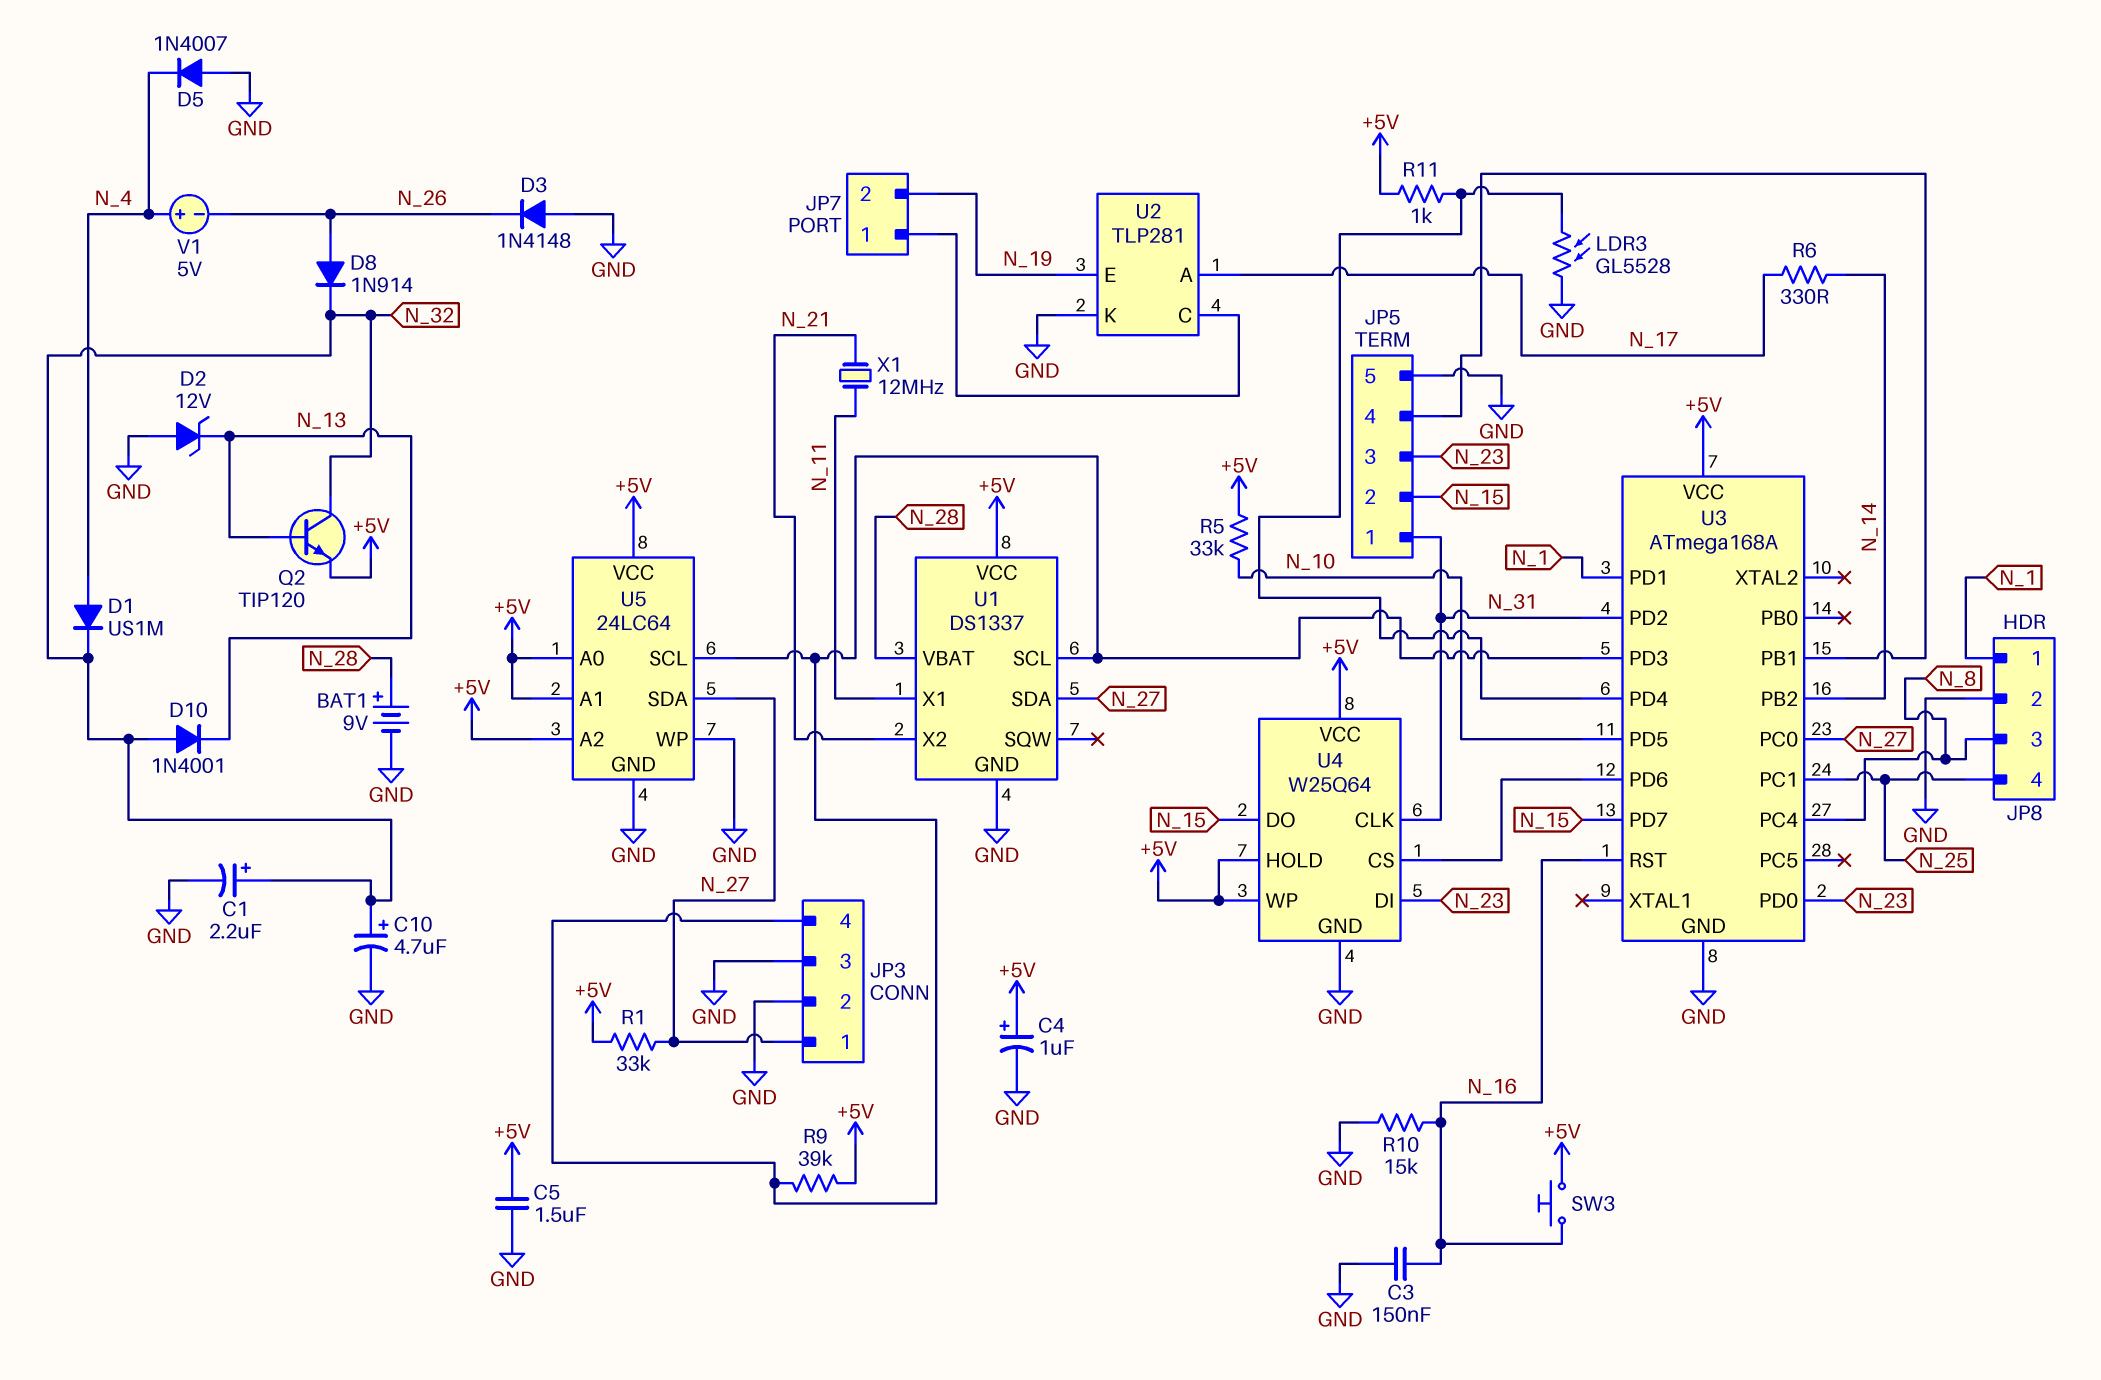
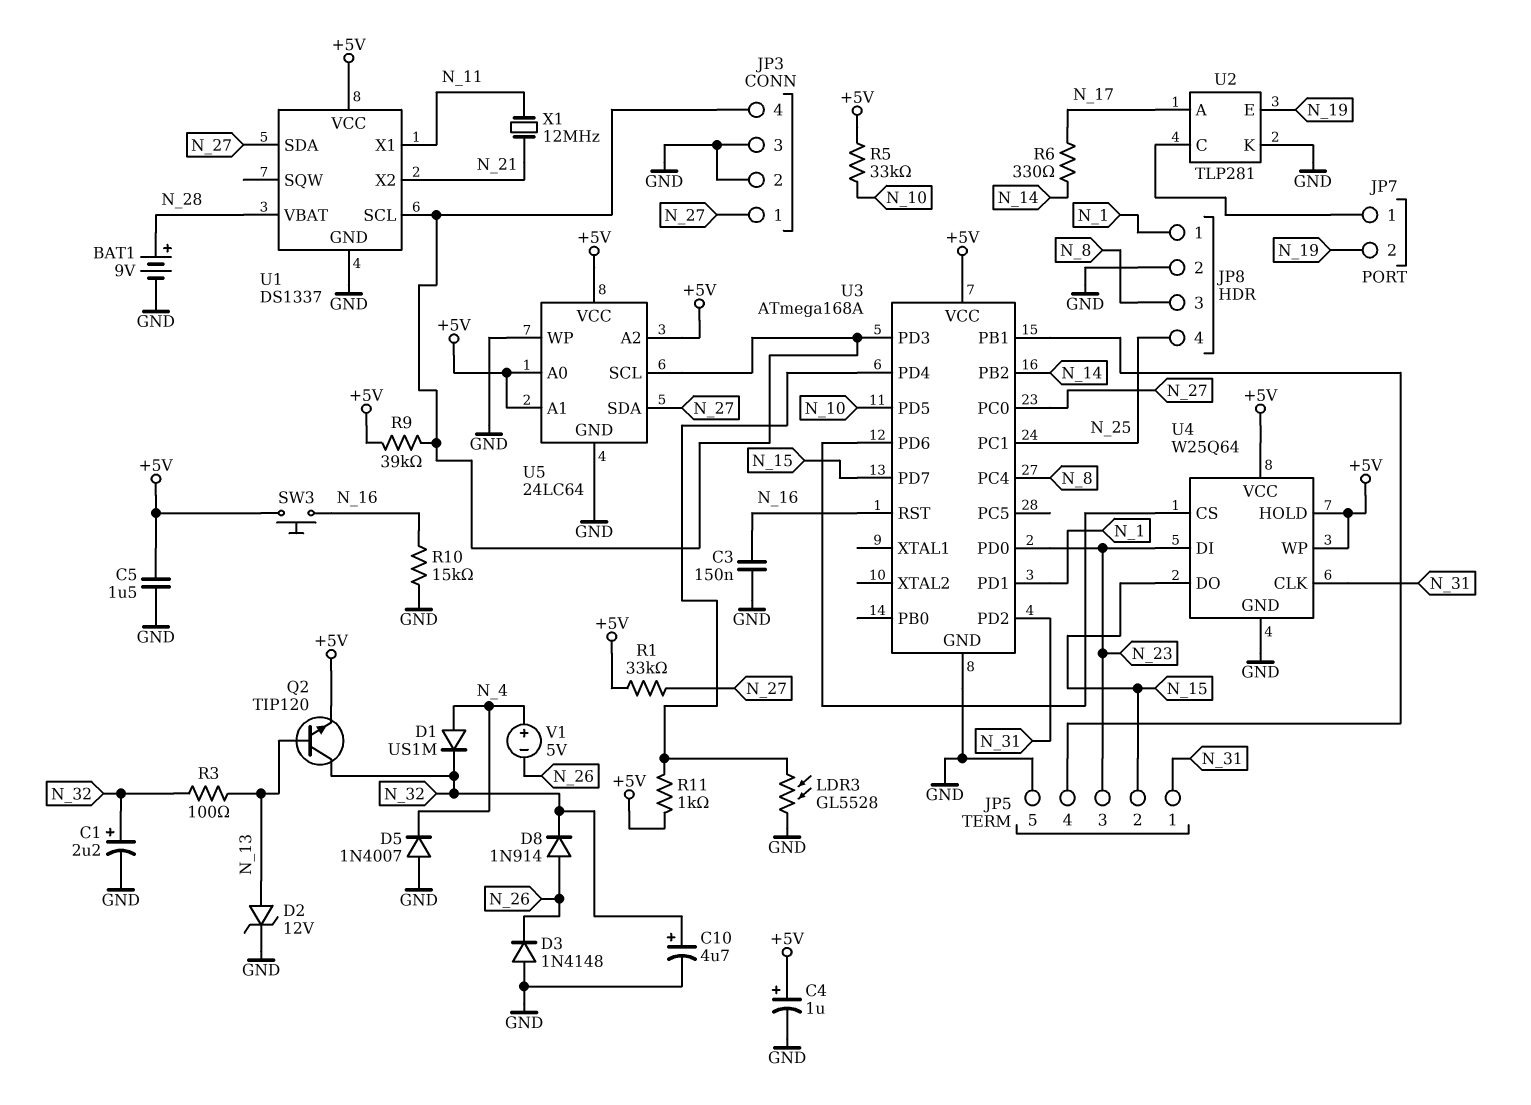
D2: zener 12V (A GND, K N_13) -> zener 12V (A N_13, K GND)
D10: diode 1N4001 (A N_32, K N_13) -> none
R3: none -> 100 (N_13, N_32)

